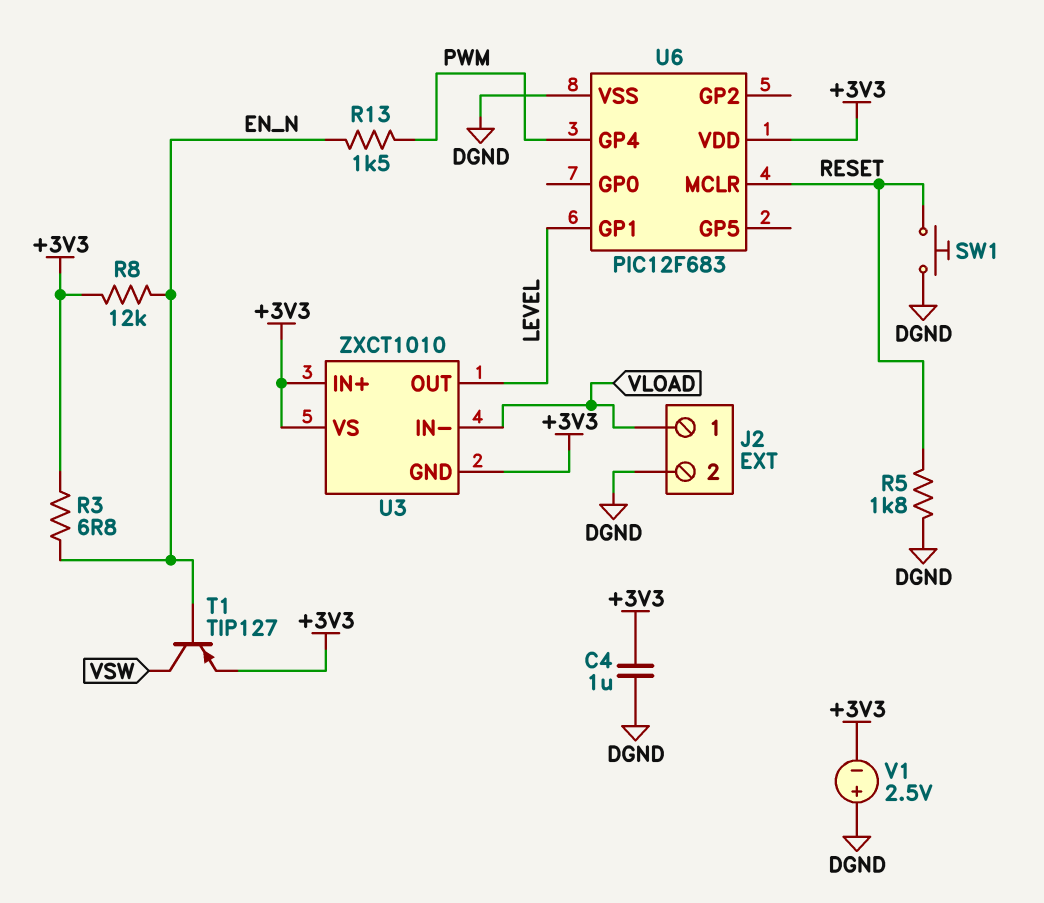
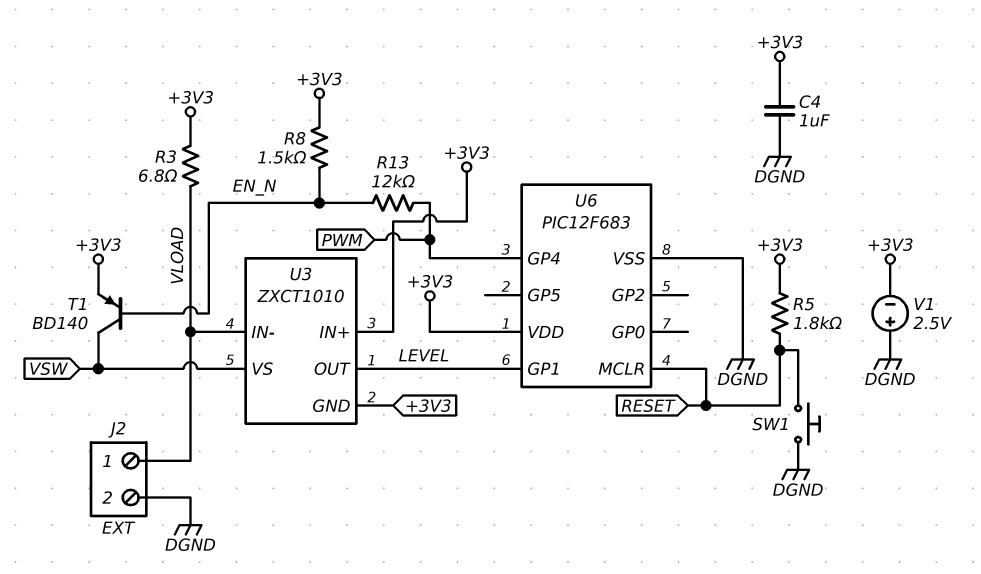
R3: 6.8 (+3V3, EN_N) -> 6.8 (+3V3, VLOAD)
R5: 1.8k (DGND, RESET) -> 1.8k (+3V3, RESET)
R8: 12k (+3V3, EN_N) -> 1.5k (+3V3, EN_N)
R13: 1.5k (EN_N, PWM) -> 12k (EN_N, PWM)
T1: PNP TIP127 (B EN_N, C VSW, E +3V3) -> PNP BD140 (B EN_N, C VSW, E +3V3)
U3 pin VS: +3V3 -> VSW

